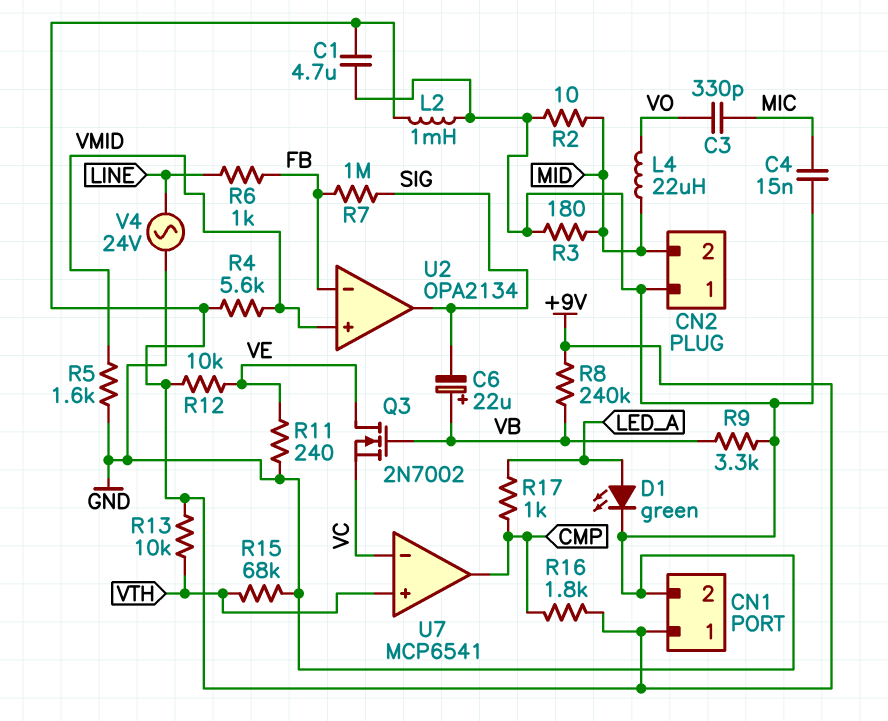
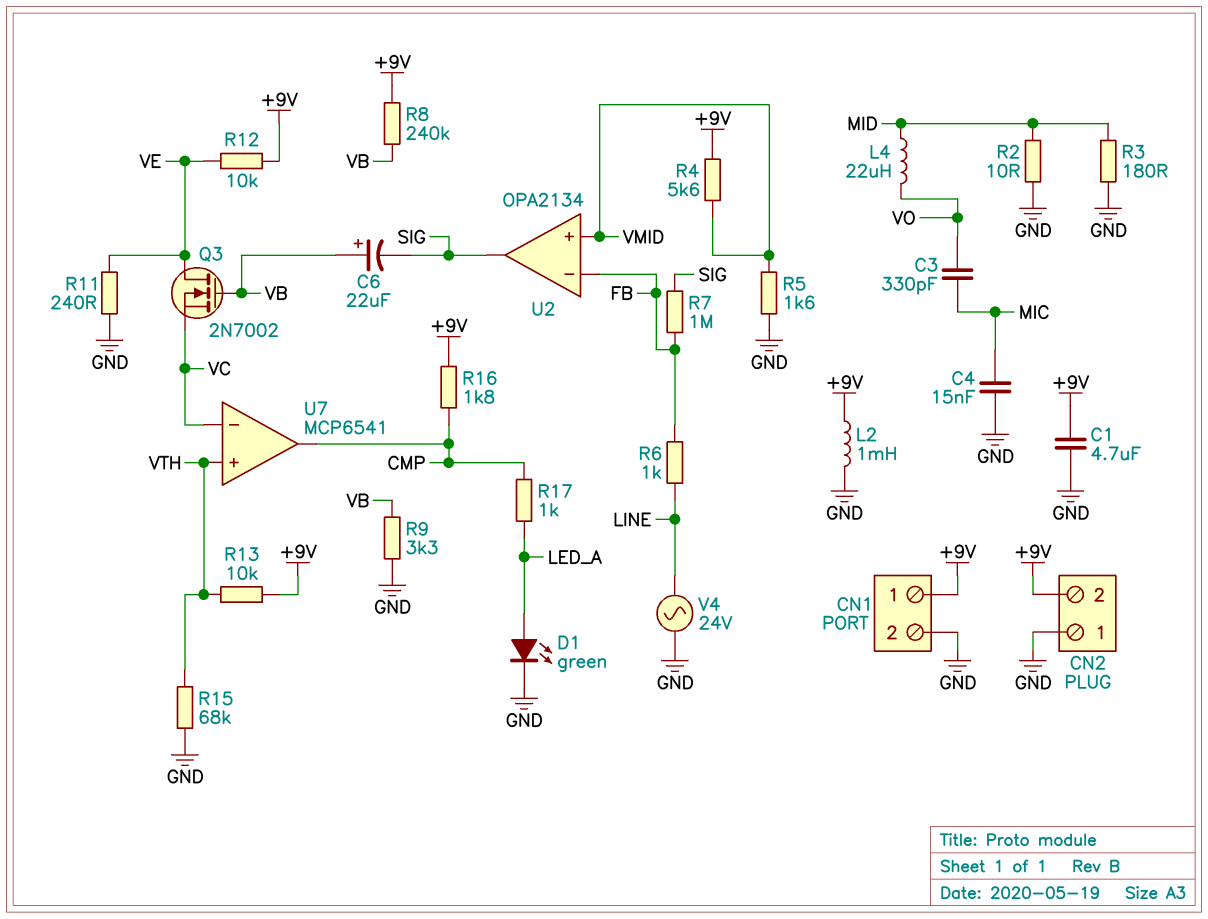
CN2 pin 2: MID -> +9V

